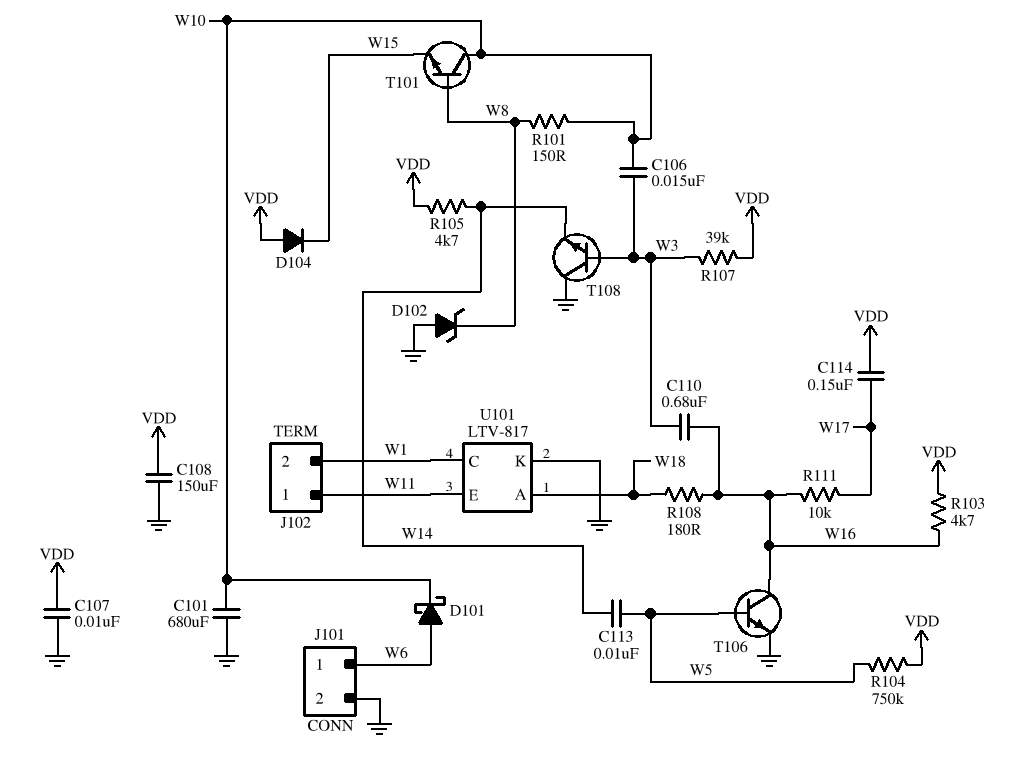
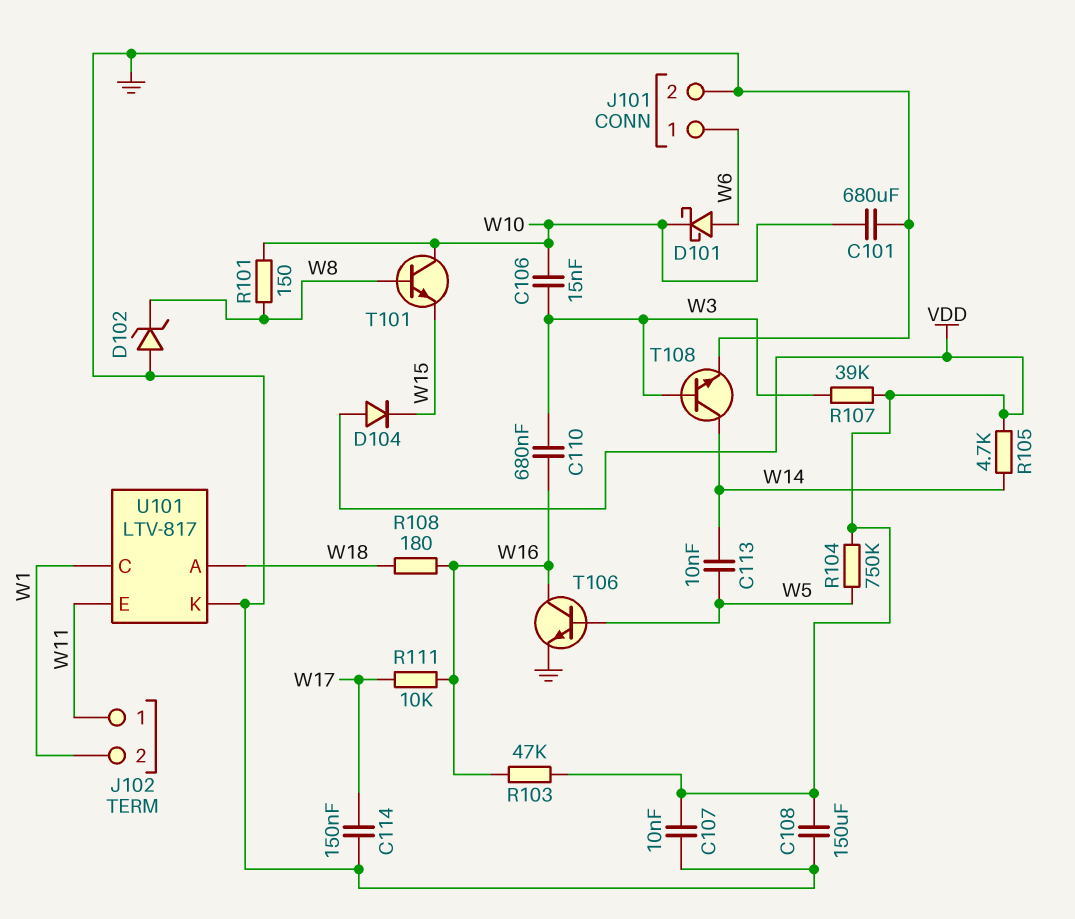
C114: 150nF (VDD, W17) -> 150nF (GND, W17)
R103: 4.7k (VDD, W16) -> 47k (VDD, W16)
T108: NPN (B W3, C GND, E W14) -> NPN (B W3, C W14, E GND)

